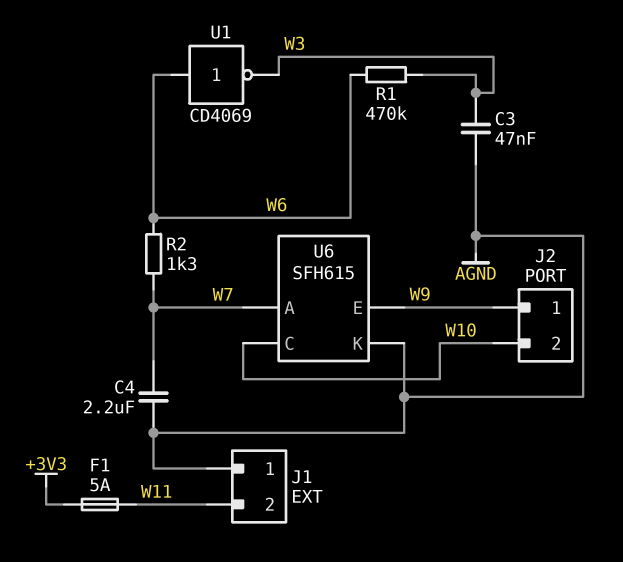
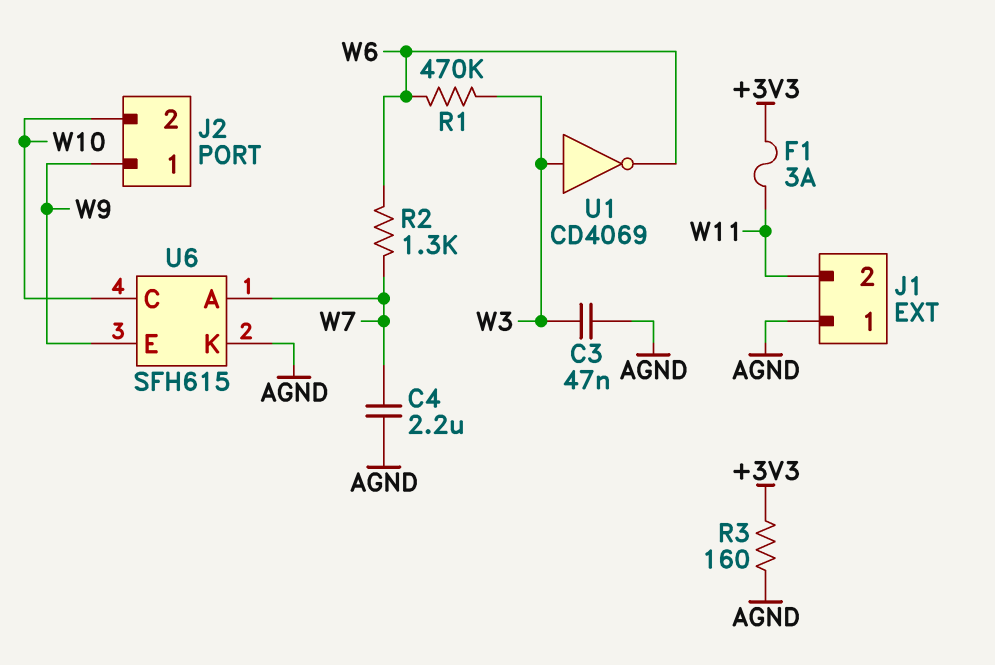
F1: 5A (+3V3, W11) -> 3A (+3V3, W11)
R3: none -> 160 (+3V3, AGND)
U1: NOT CD4069 (in W6, out W3) -> NOT CD4069 (in W3, out W6)

